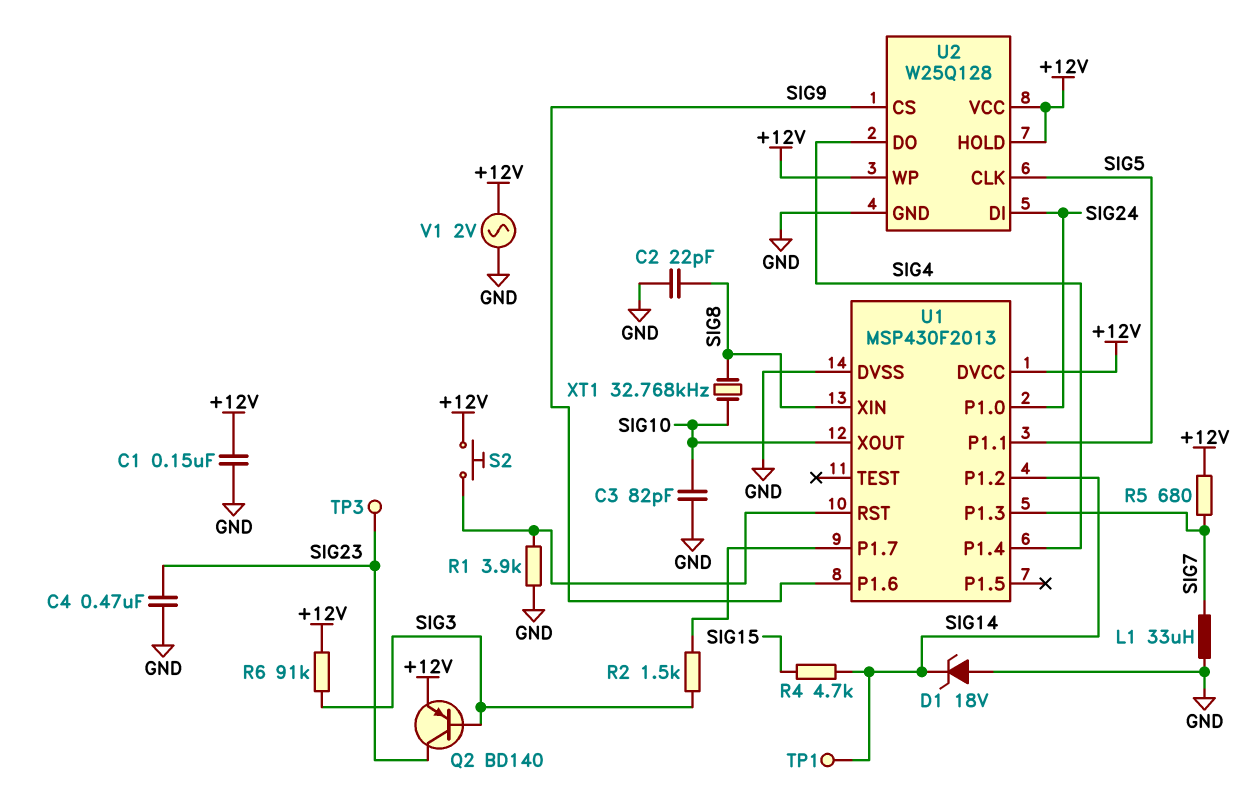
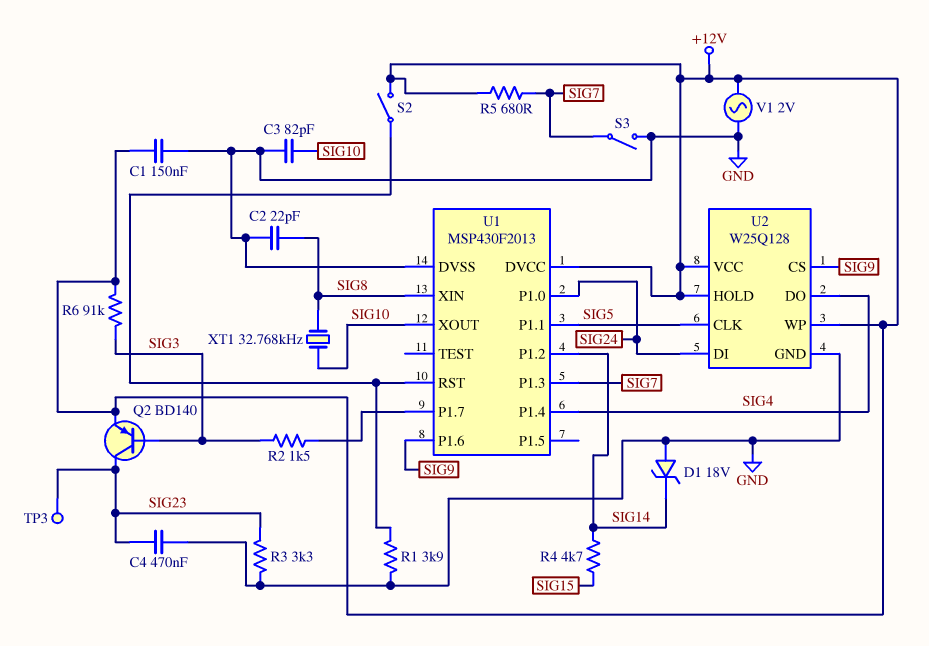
L1: 33uH (GND, SIG7) -> none
R3: none -> 3.3k (GND, SIG23)
S2: button (+12V, U1/RST) -> switch (+12V, U1/RST)
S3: none -> switch (GND, SIG7)
TP1: test point (SIG14) -> none

